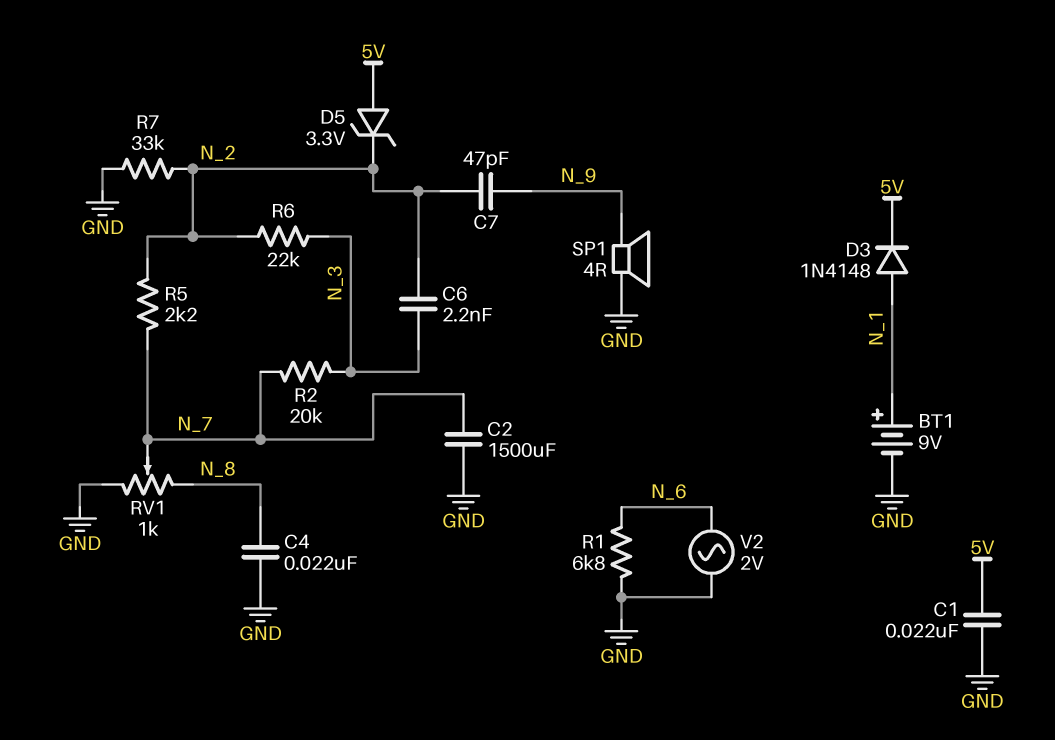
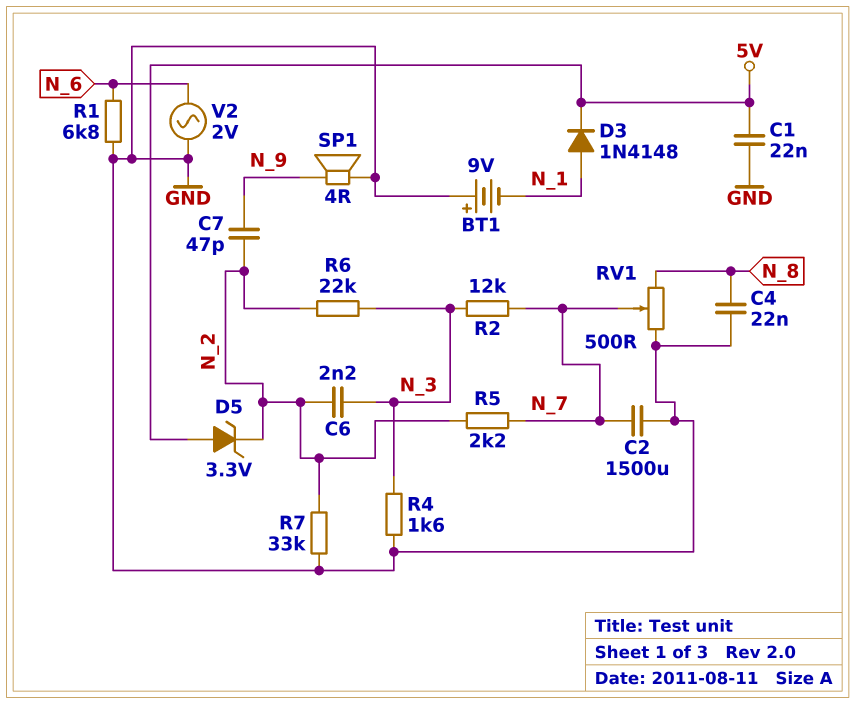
BT1: 9V (plus N_1, minus GND) -> 9V (plus GND, minus N_1)
R2: 20k (N_3, N_7) -> 12k (N_3, N_7)
R4: none -> 1.6k (GND, N_3)
RV1: 1k (GND, N_8, wiper N_7) -> 500 (GND, N_8, wiper N_7)

